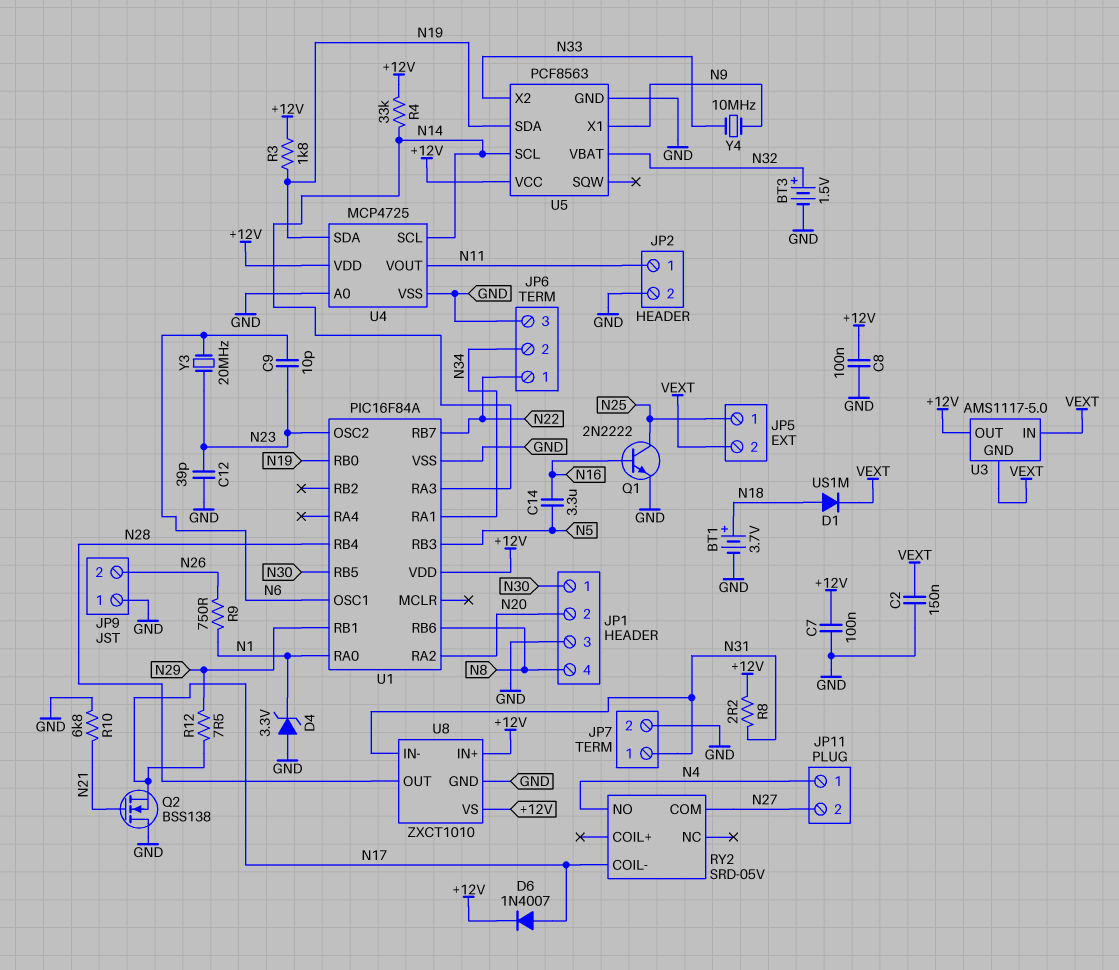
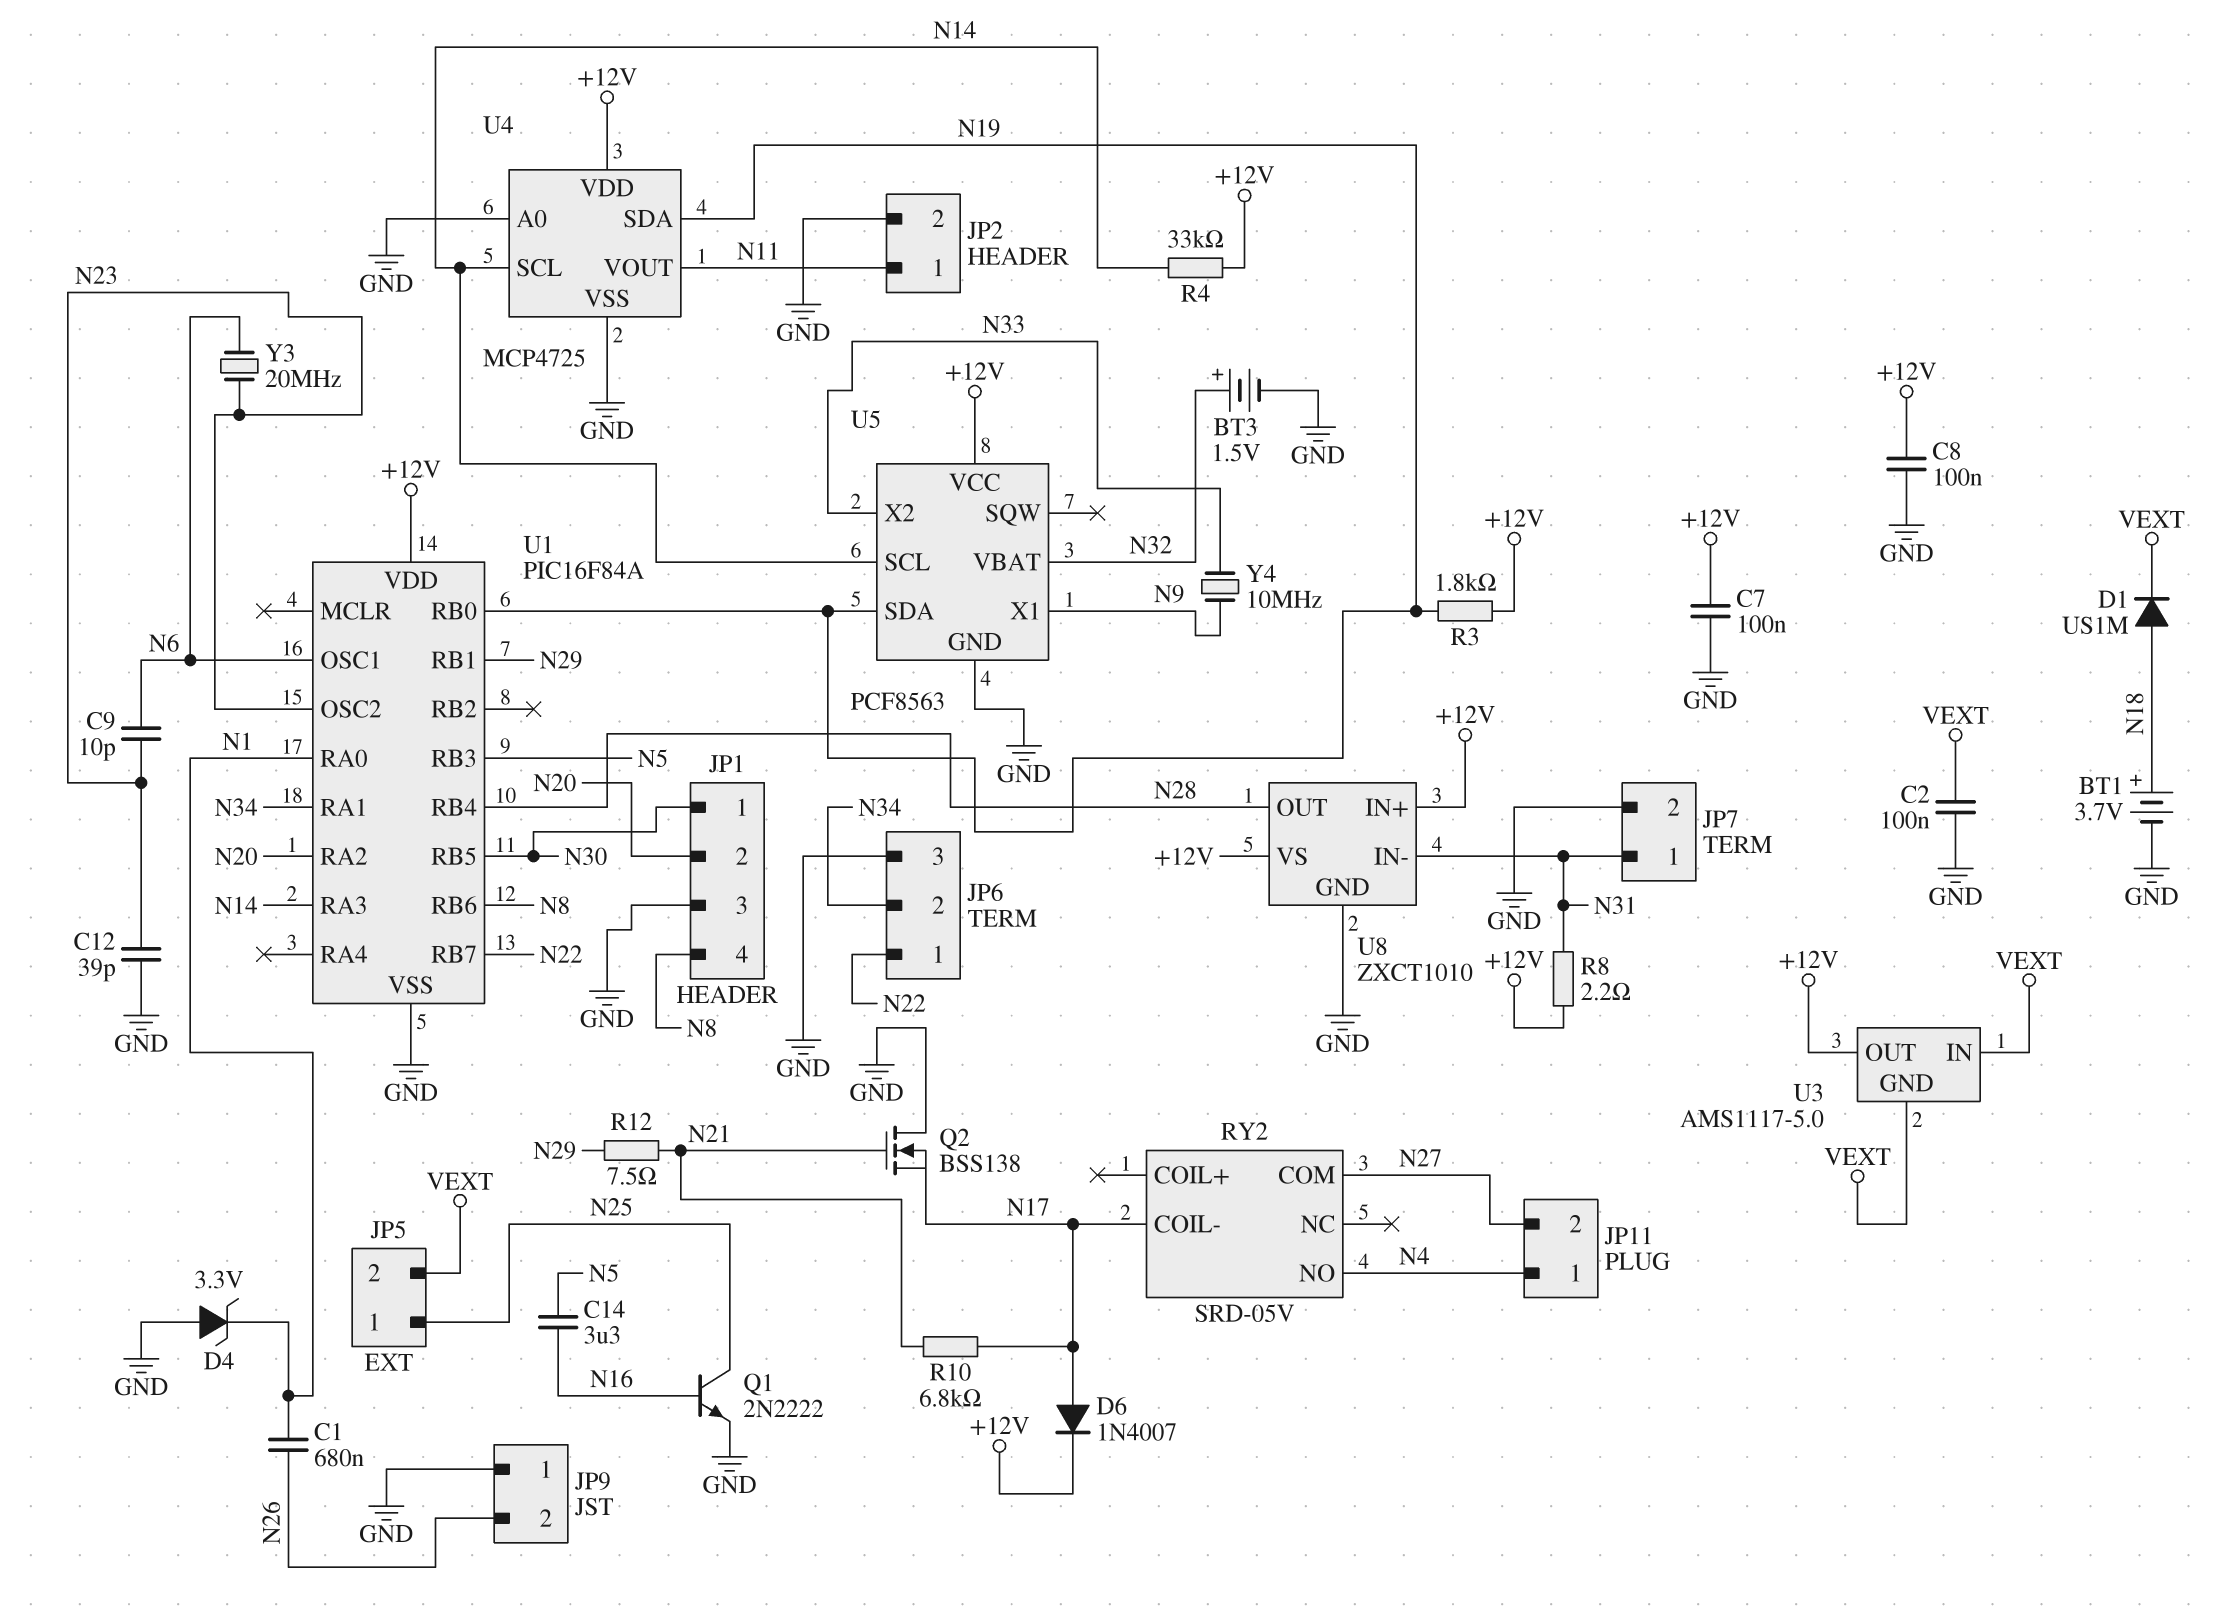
C1: none -> 680nF (N1, N26)
C2: 150nF (GND, VEXT) -> 100nF (GND, VEXT)
R9: 750 (N1, N26) -> none
R10: 6.8k (GND, N21) -> 6.8k (N17, N21)
R12: 7.5 (N17, N29) -> 7.5 (N21, N29)

